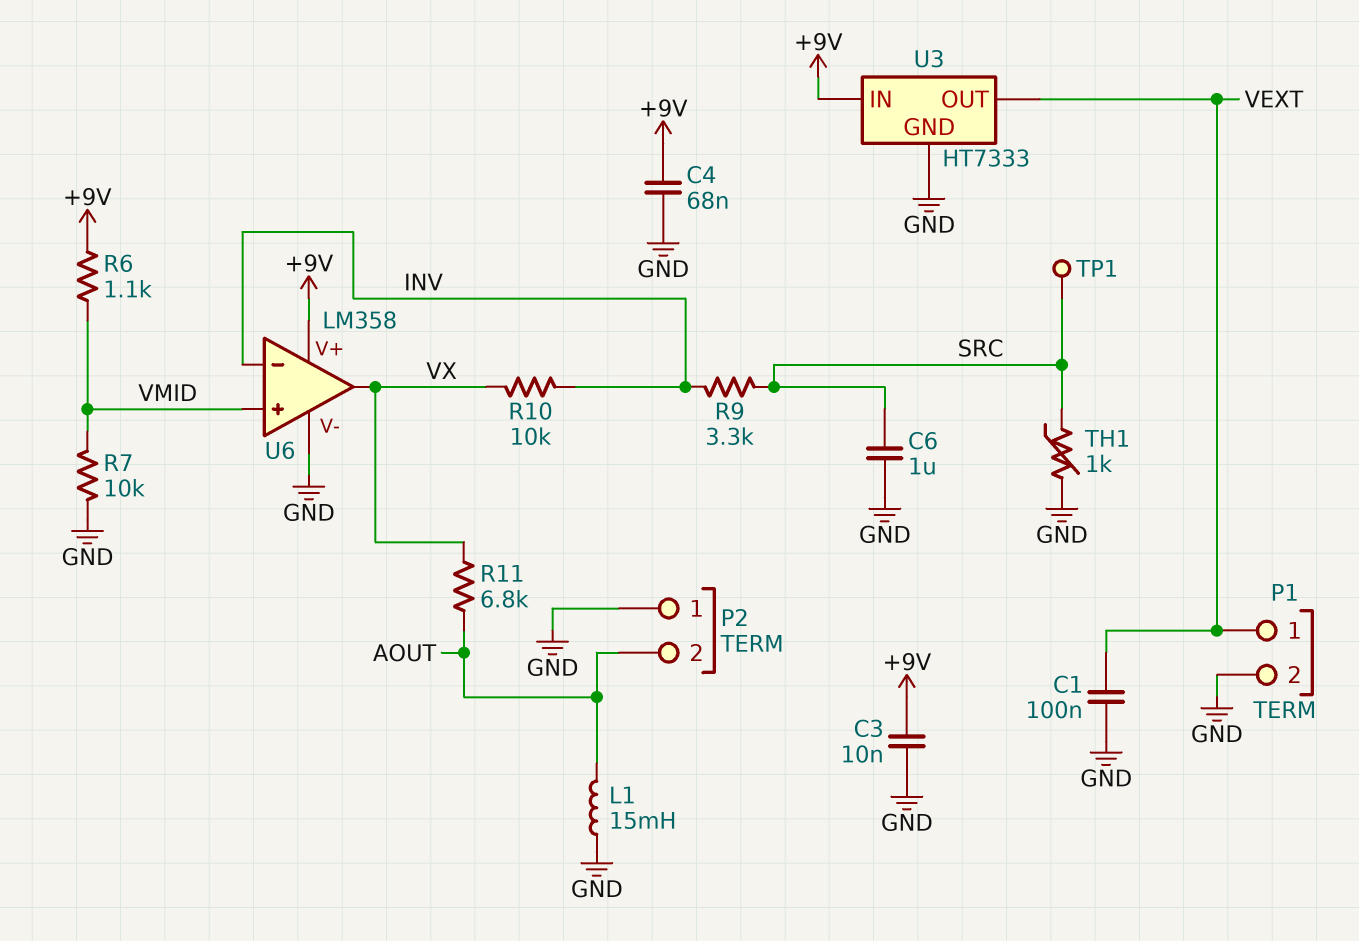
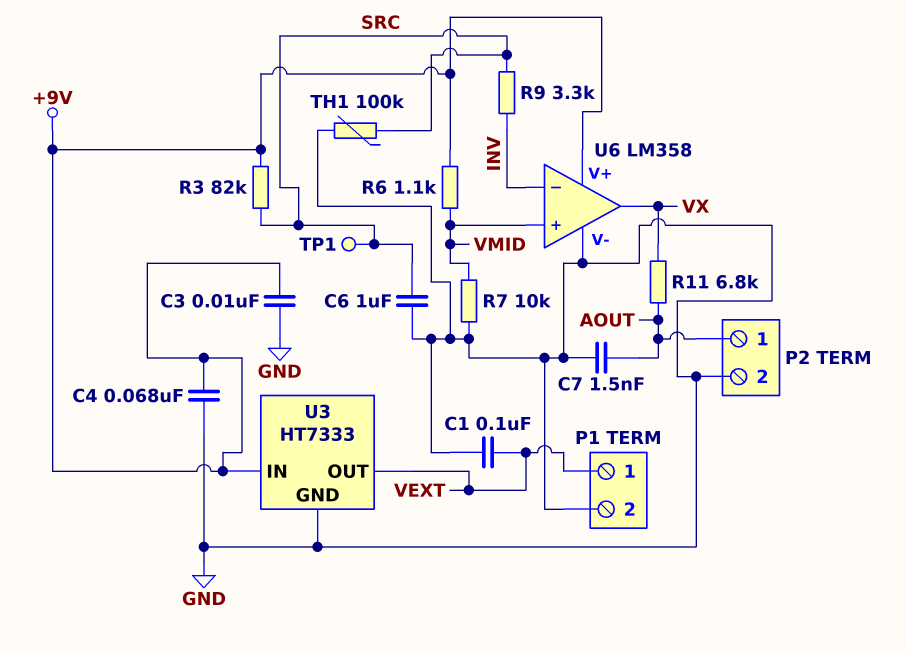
C7: none -> 1.5nF (AOUT, GND)
L1: 15mH (AOUT, GND) -> none
P2 pin 1: GND -> AOUT
P2 pin 2: AOUT -> GND
R3: none -> 82k (+9V, SRC)
R10: 10k (INV, VX) -> none
TH1: 1k (GND, SRC) -> 100k (GND, SRC)

